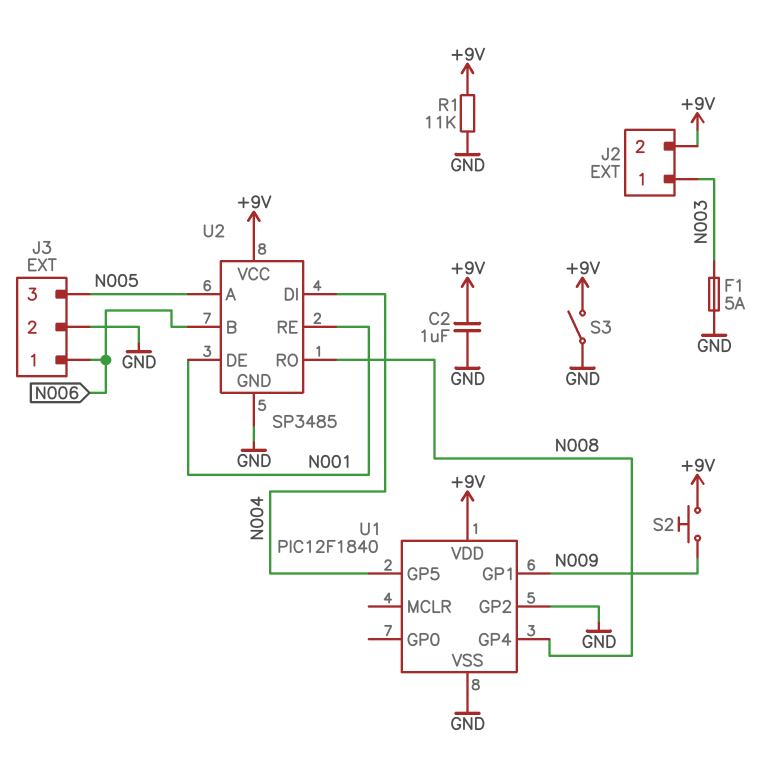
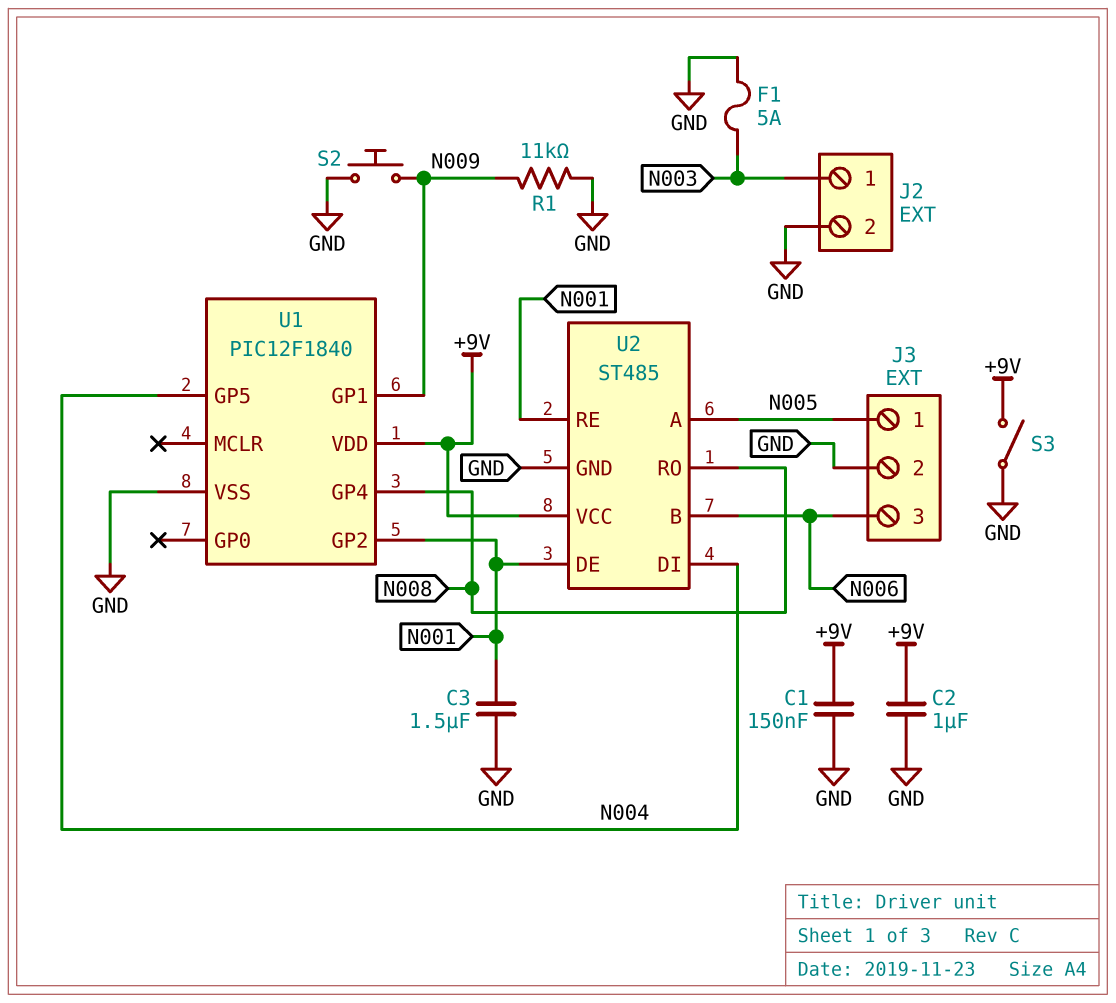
C1: none -> 150nF (+9V, GND)
C3: none -> 1.5uF (GND, N001)
J2 pin 2: +9V -> GND
J3 pin 1: N006 -> N005
J3 pin 3: N005 -> N006
R1: 11k (+9V, GND) -> 11k (GND, N009)
S2: button (+9V, N009) -> button (GND, N009)
U1 pin GP2: GND -> N001
U2: SP3485 -> ST485

